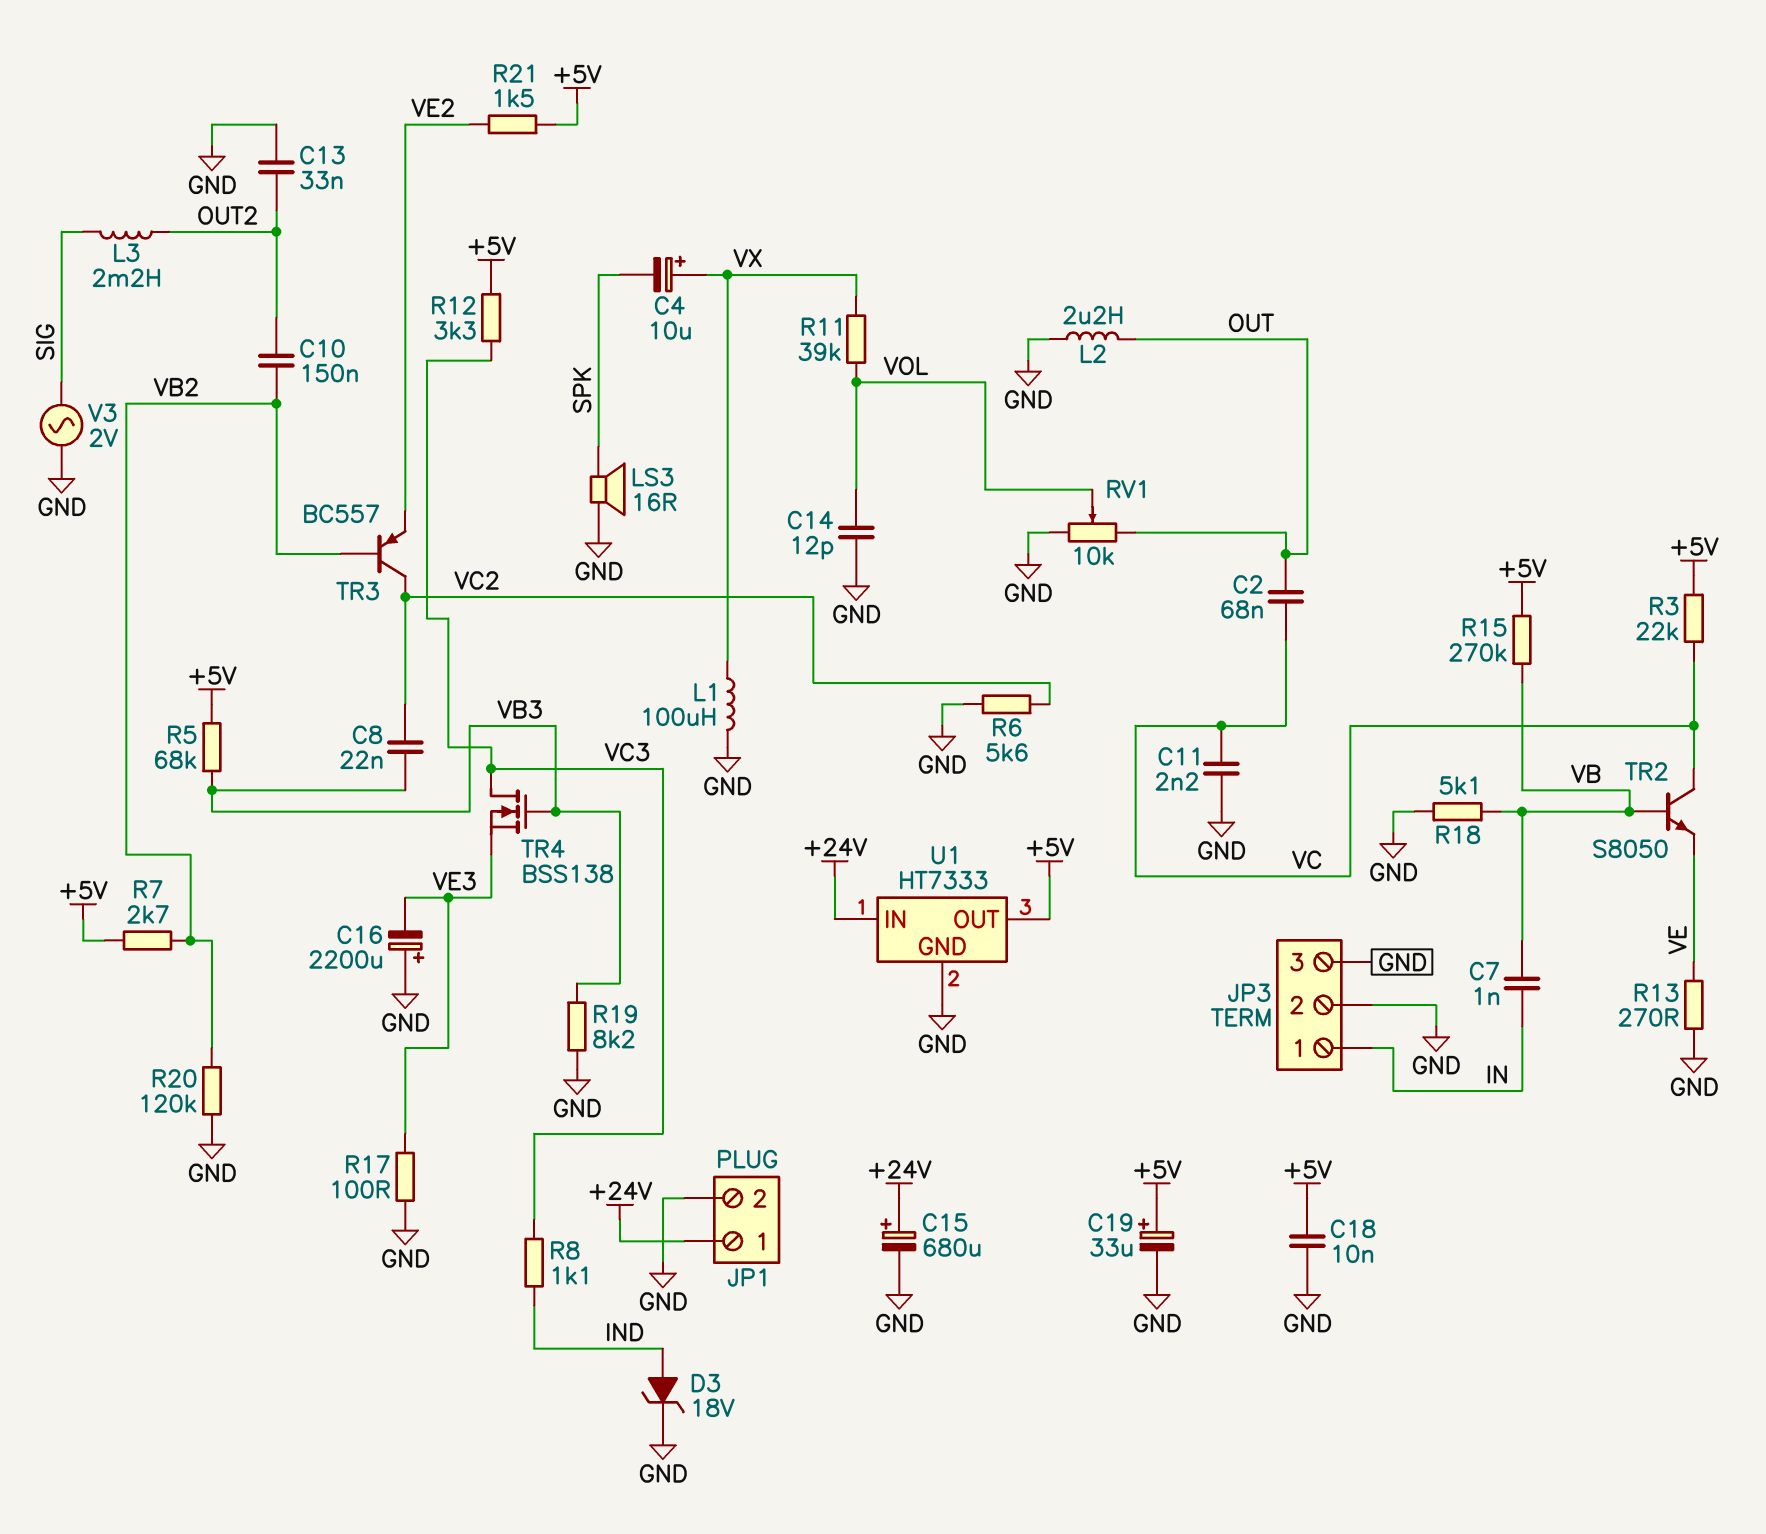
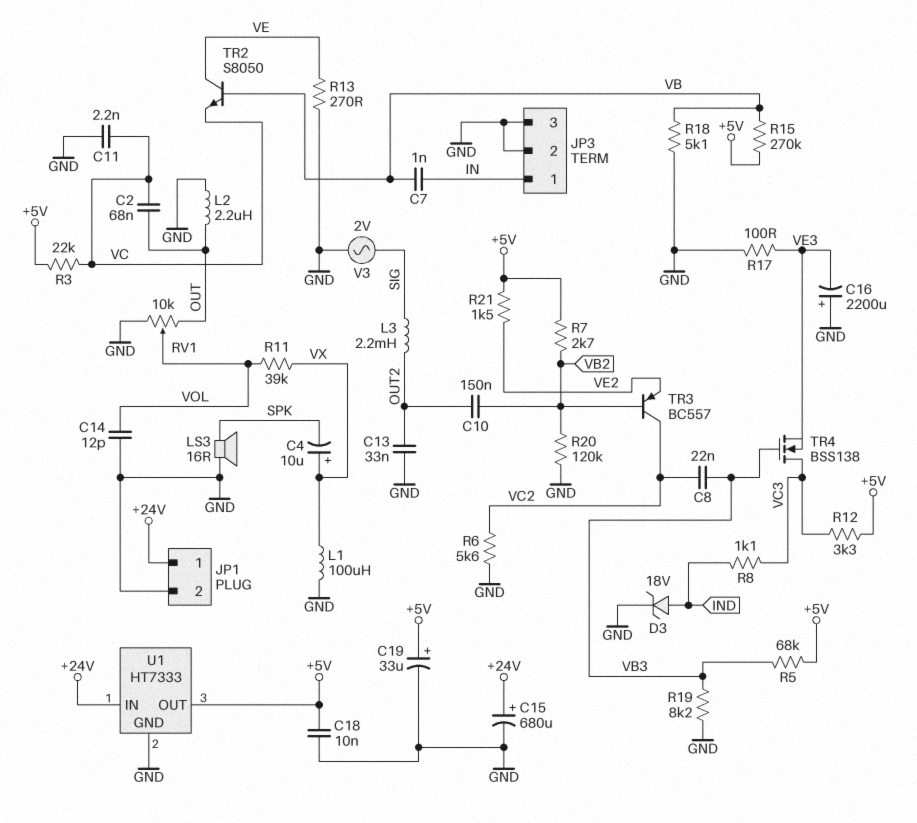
TR2: NPN S8050 (B VB, C VC, E VE) -> NPN S8050 (B VB, C VE, E VC)

